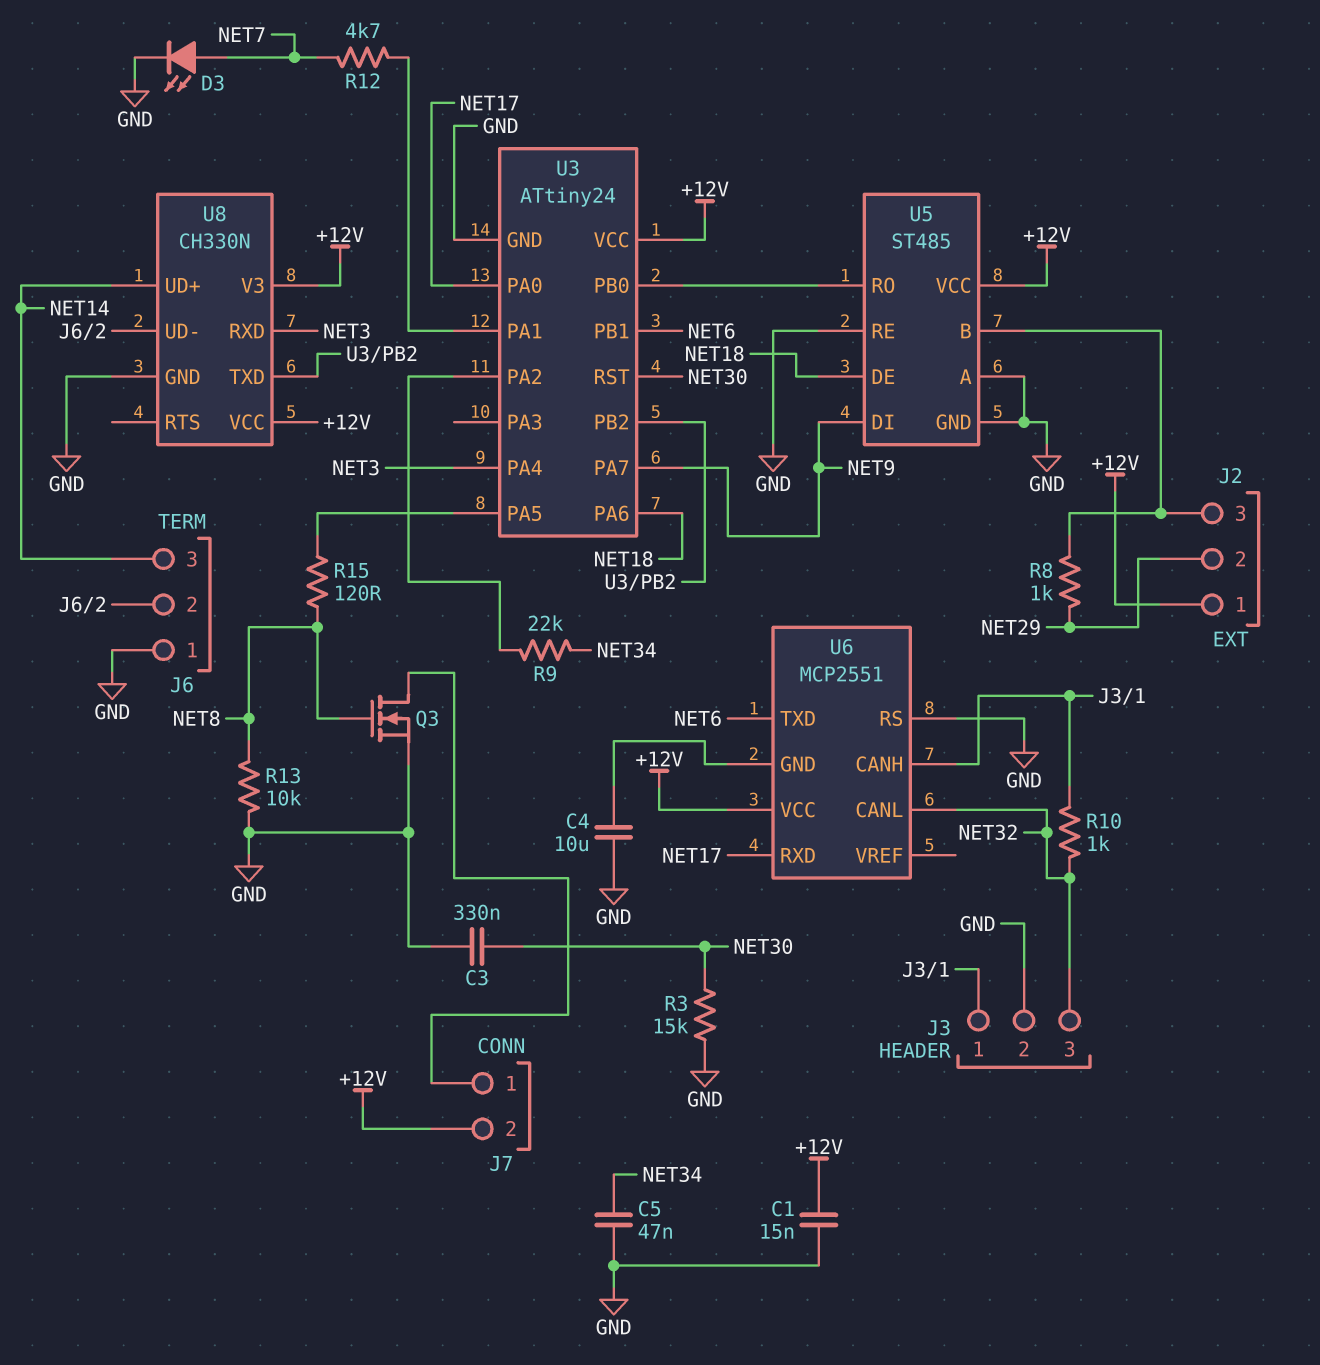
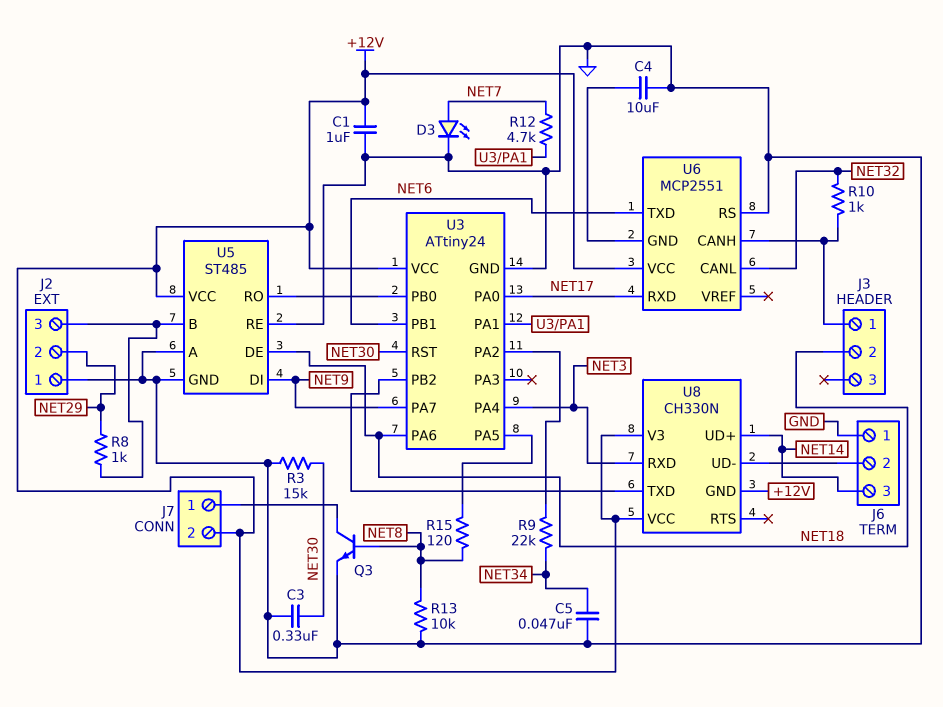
C1: 15nF (+12V, GND) -> 1uF (+12V, GND)
J2 pin 1: +12V -> GND
J3 pin 2: GND -> NET18
J3 pin 3: NET32 -> none
Q3: NMOS (G NET8, D J7/1, S GND) -> NPN (B NET8, C J7/1, E GND)
U8 pin GND: GND -> +12V

